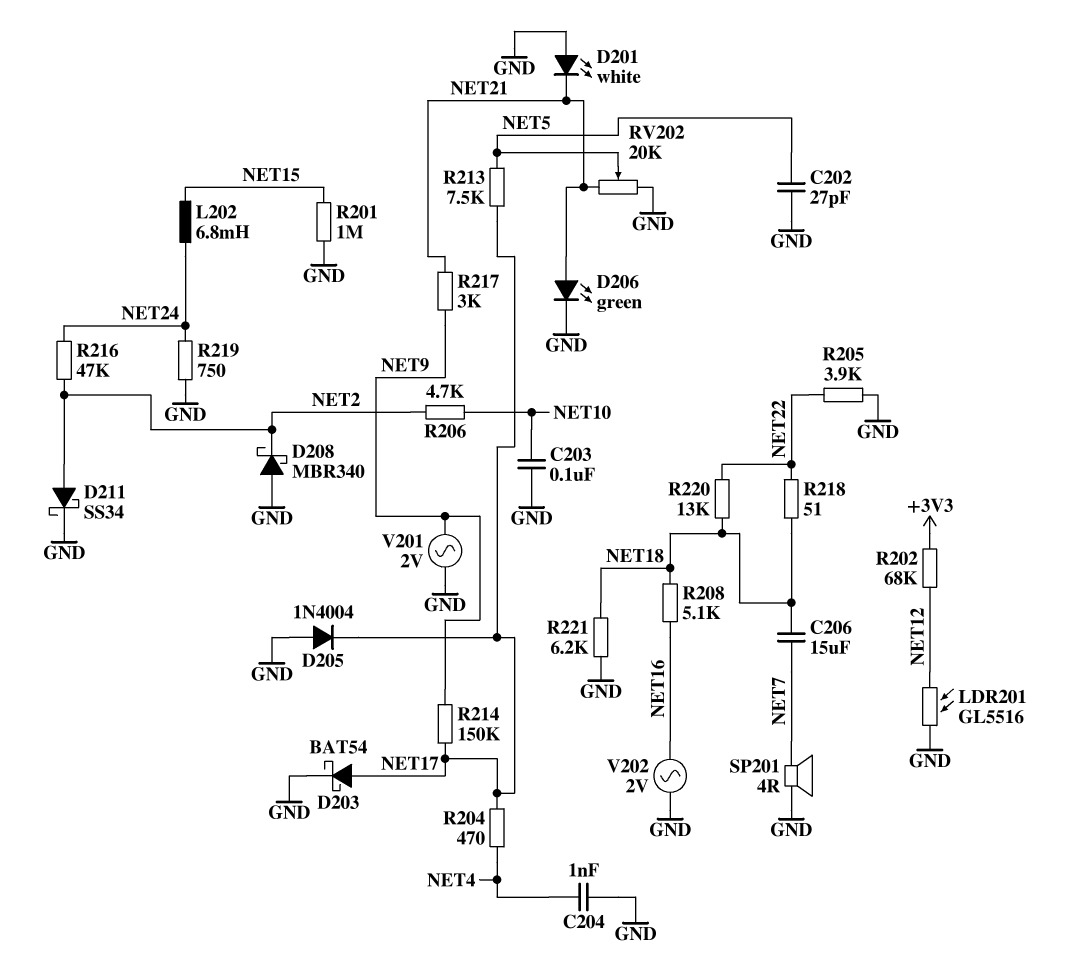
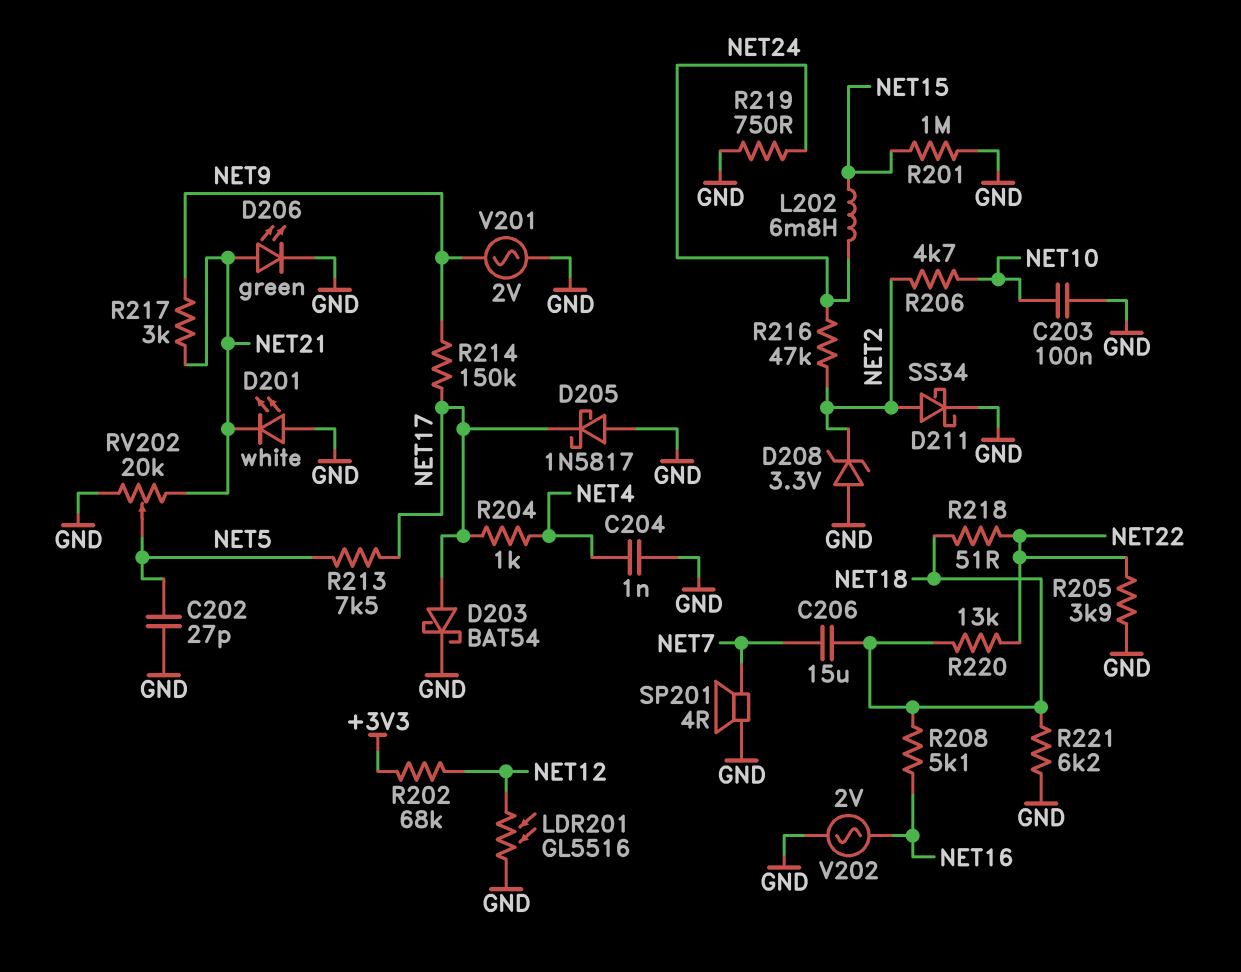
D205: diode 1N4004 (A GND, K NET17) -> schottky 1N5817 (A GND, K NET17)
D208: schottky MBR340 (A GND, K NET2) -> zener 3.3V (A GND, K NET2)
R204: 470 (NET4, NET17) -> 1k (NET4, NET17)

